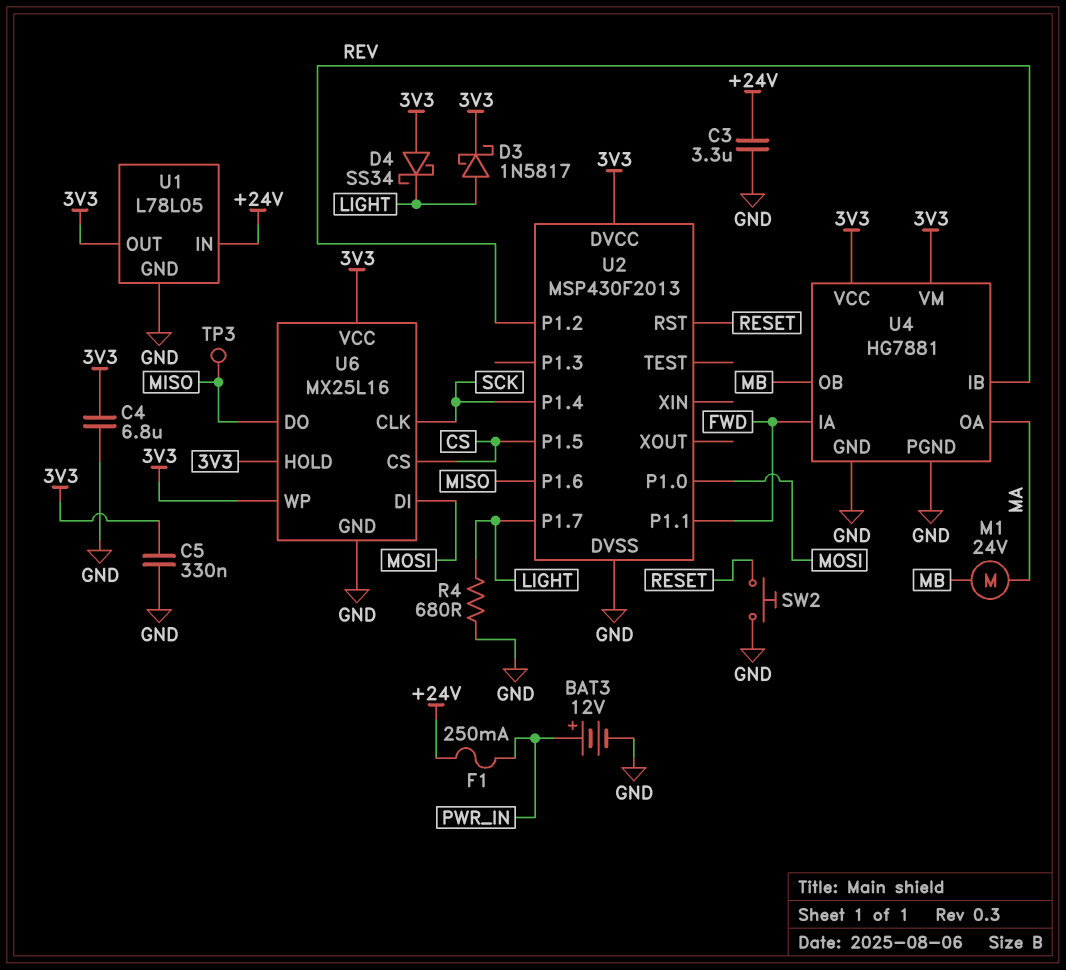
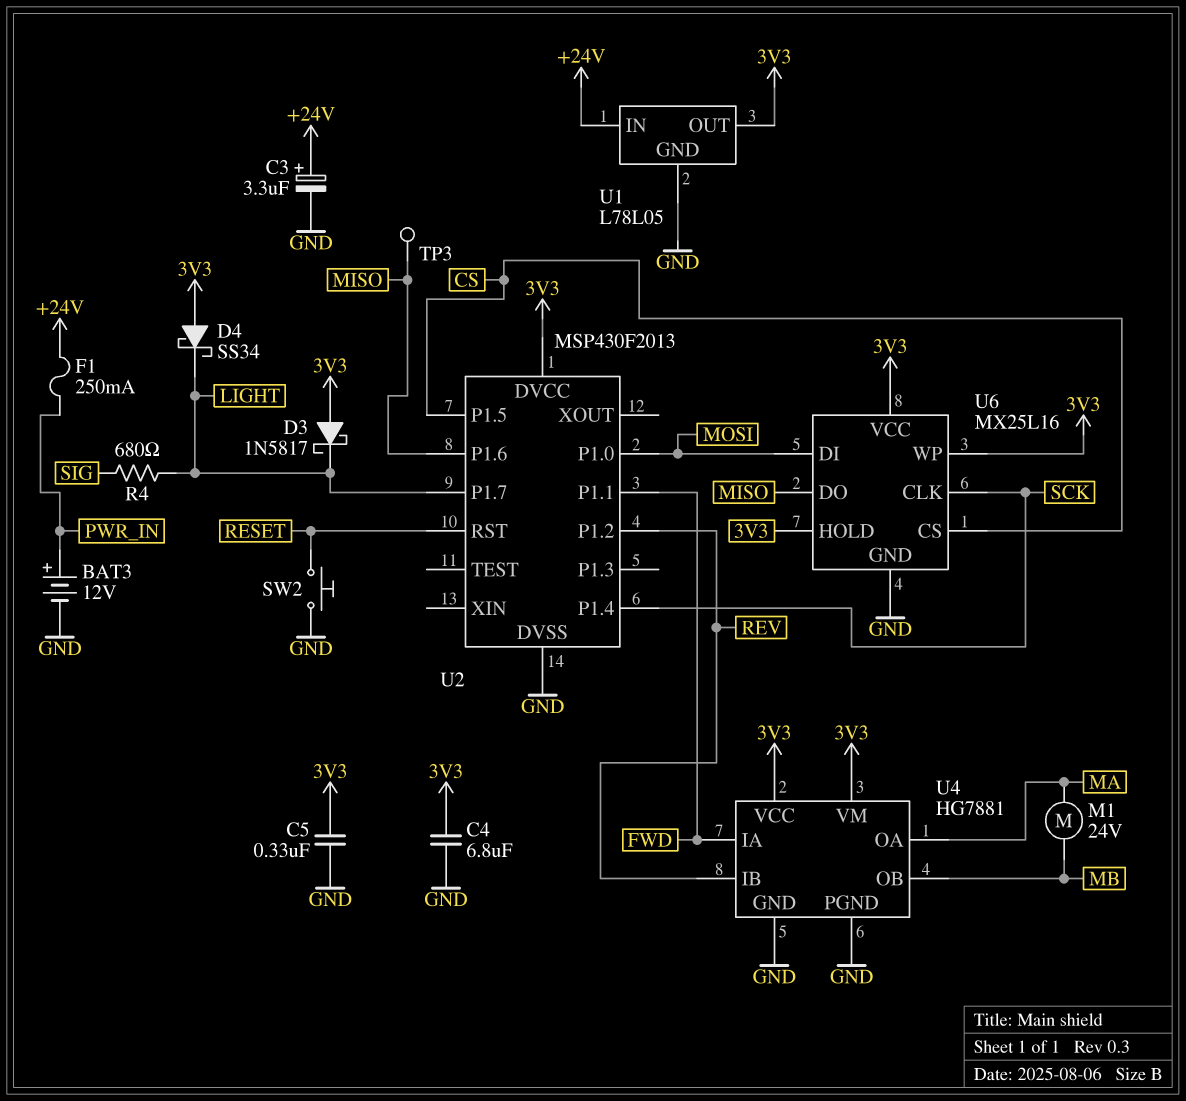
C3: 3.3uF (+24V, GND) -> 3.3uF (plus +24V, minus GND)
D3: schottky 1N5817 (A LIGHT, K 3V3) -> schottky 1N5817 (A 3V3, K LIGHT)
R4: 680 (GND, LIGHT) -> 680 (LIGHT, SIG)

